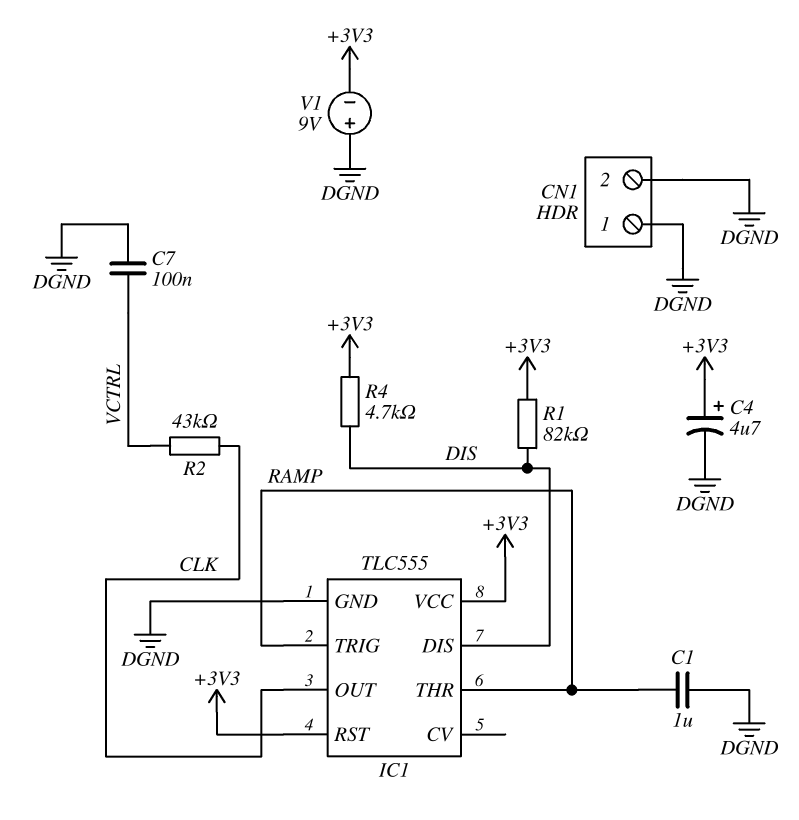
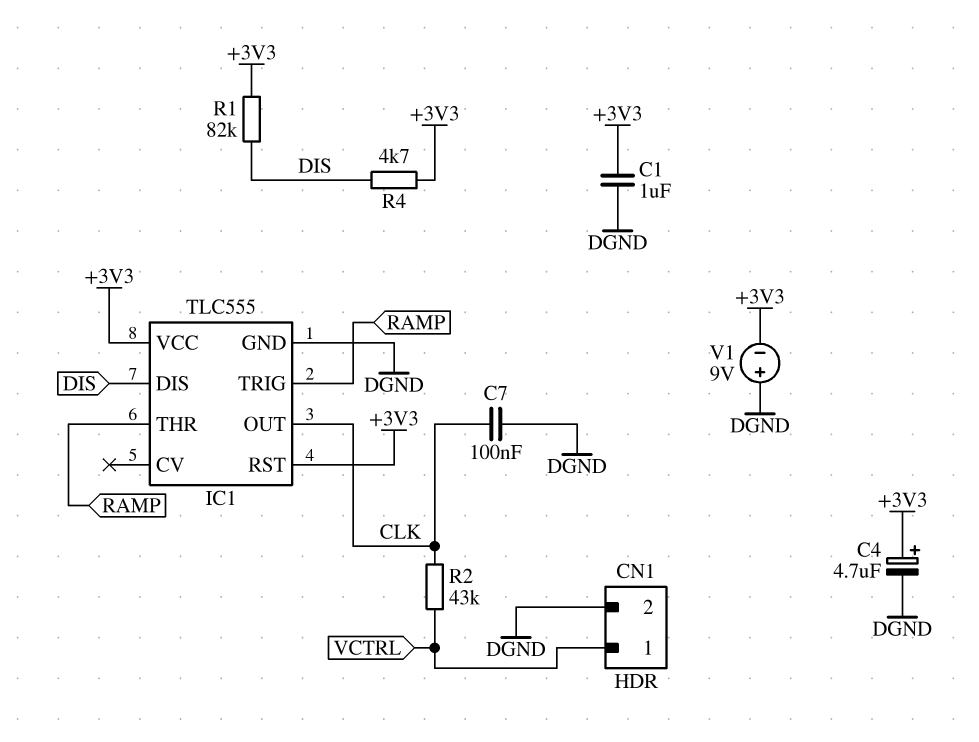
C1: 1uF (DGND, RAMP) -> 1uF (+3V3, DGND)
C7: 100nF (DGND, VCTRL) -> 100nF (CLK, DGND)
CN1 pin 1: DGND -> VCTRL

